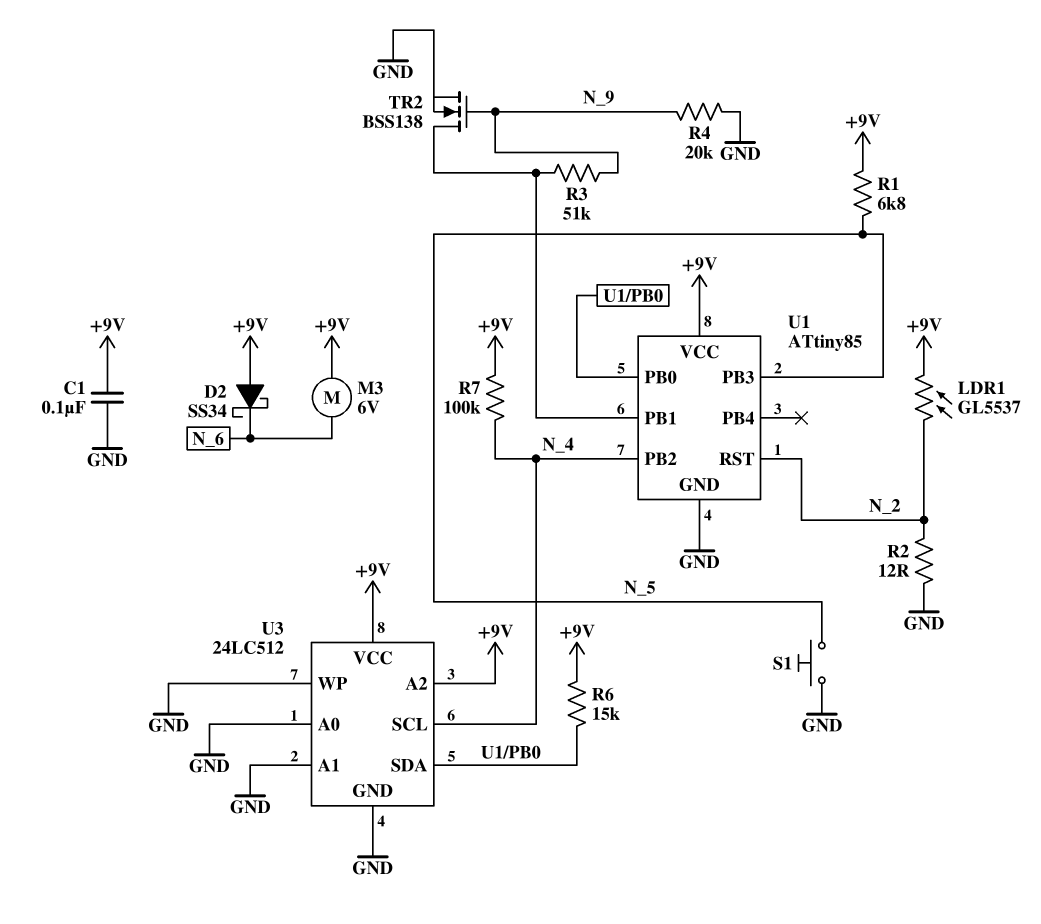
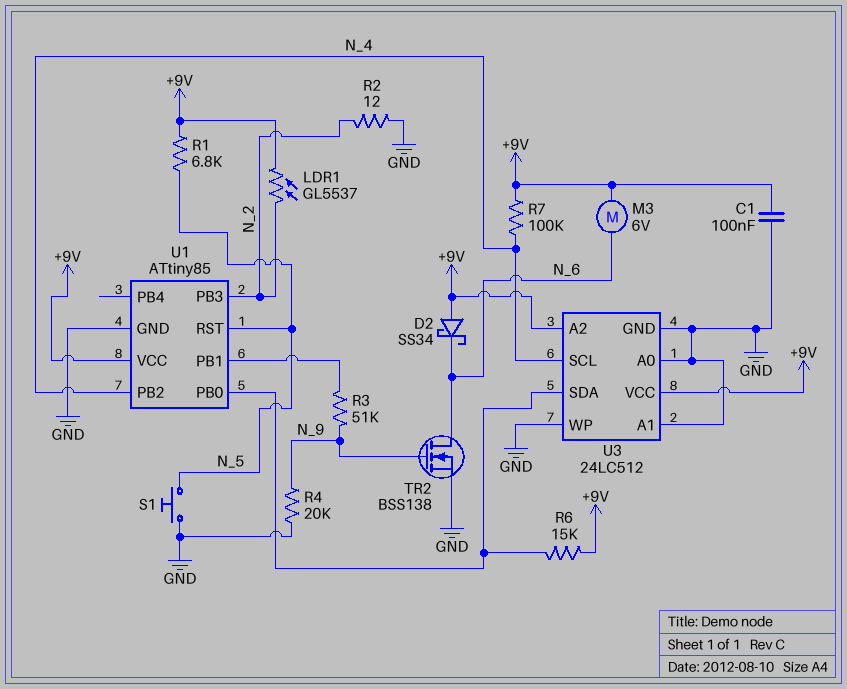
TR2: NMOS BSS138 (G N_9, D U1/PB1, S GND) -> NMOS BSS138 (G N_9, D N_6, S GND)
U1 pin PB3: N_5 -> N_2
U1 pin RST: N_2 -> N_5

